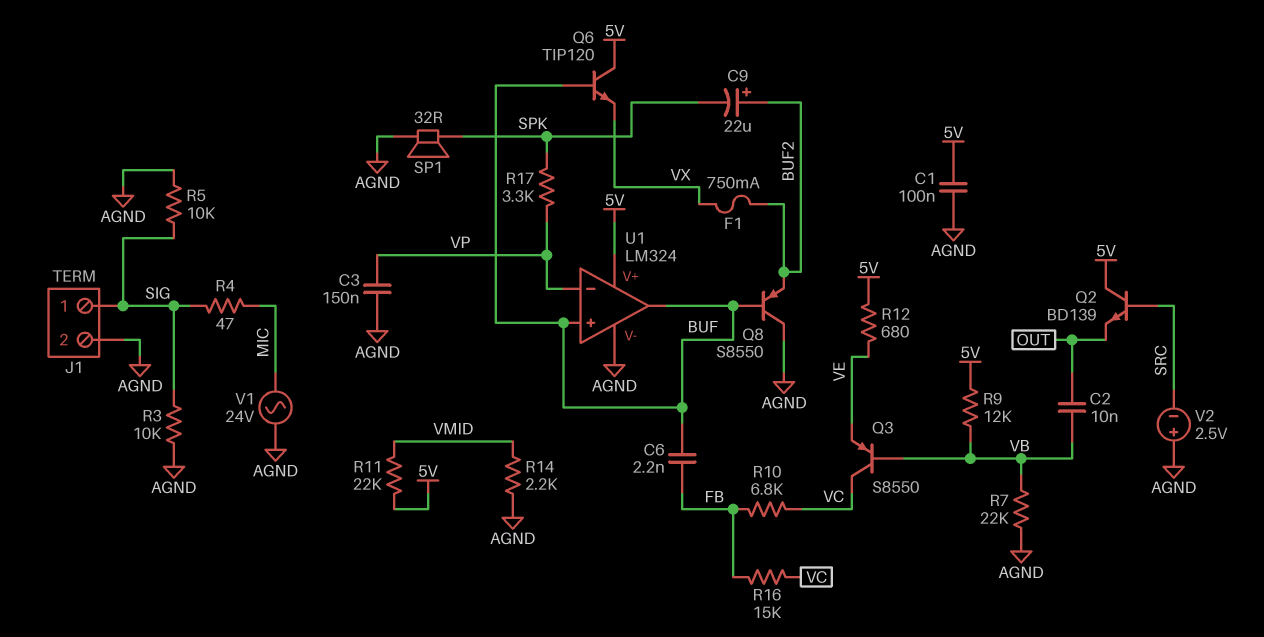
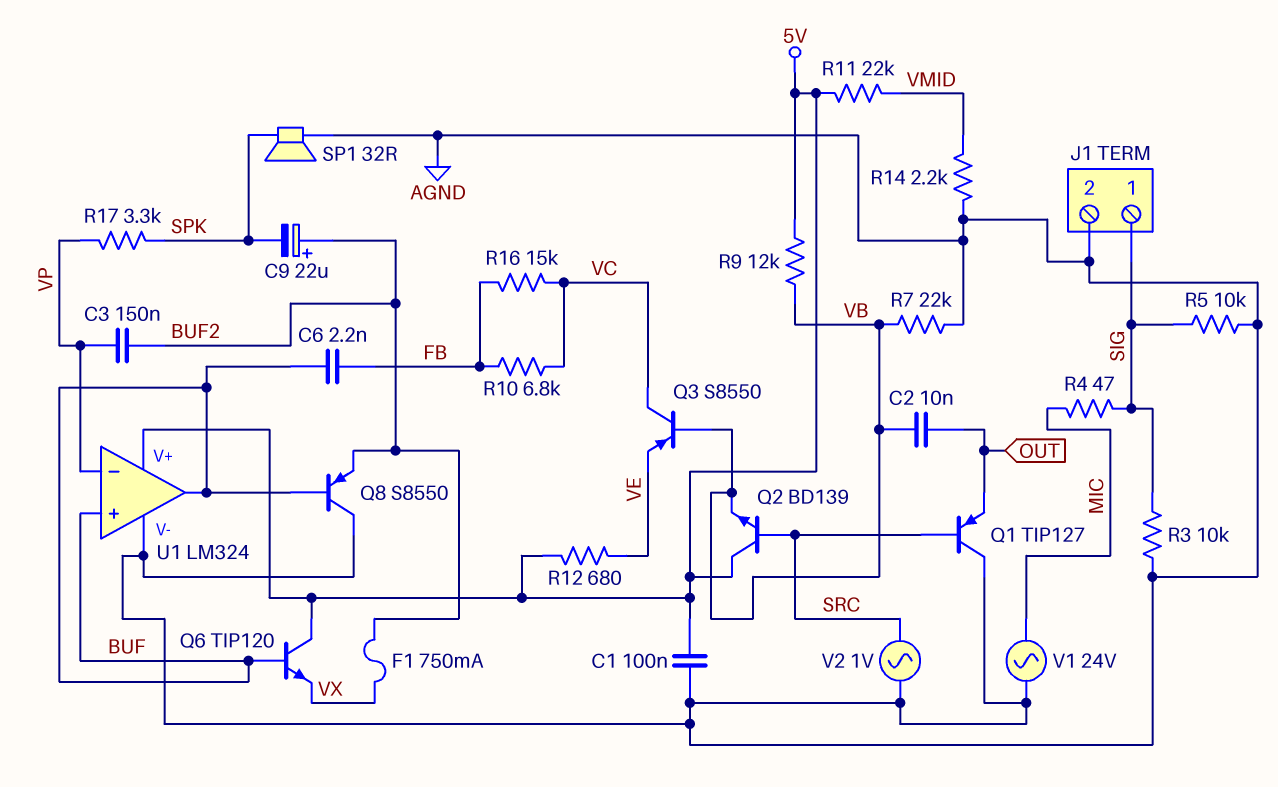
C3: 150nF (AGND, VP) -> 150nF (BUF2, VP)
Q1: none -> PNP TIP127 (B SRC, C AGND, E OUT)
Q2: NPN BD139 (B SRC, C 5V, E OUT) -> NPN BD139 (B SRC, C 5V, E VB)
V2: 2.5V (plus AGND, minus SRC) -> AC 1V (AGND, SRC)

